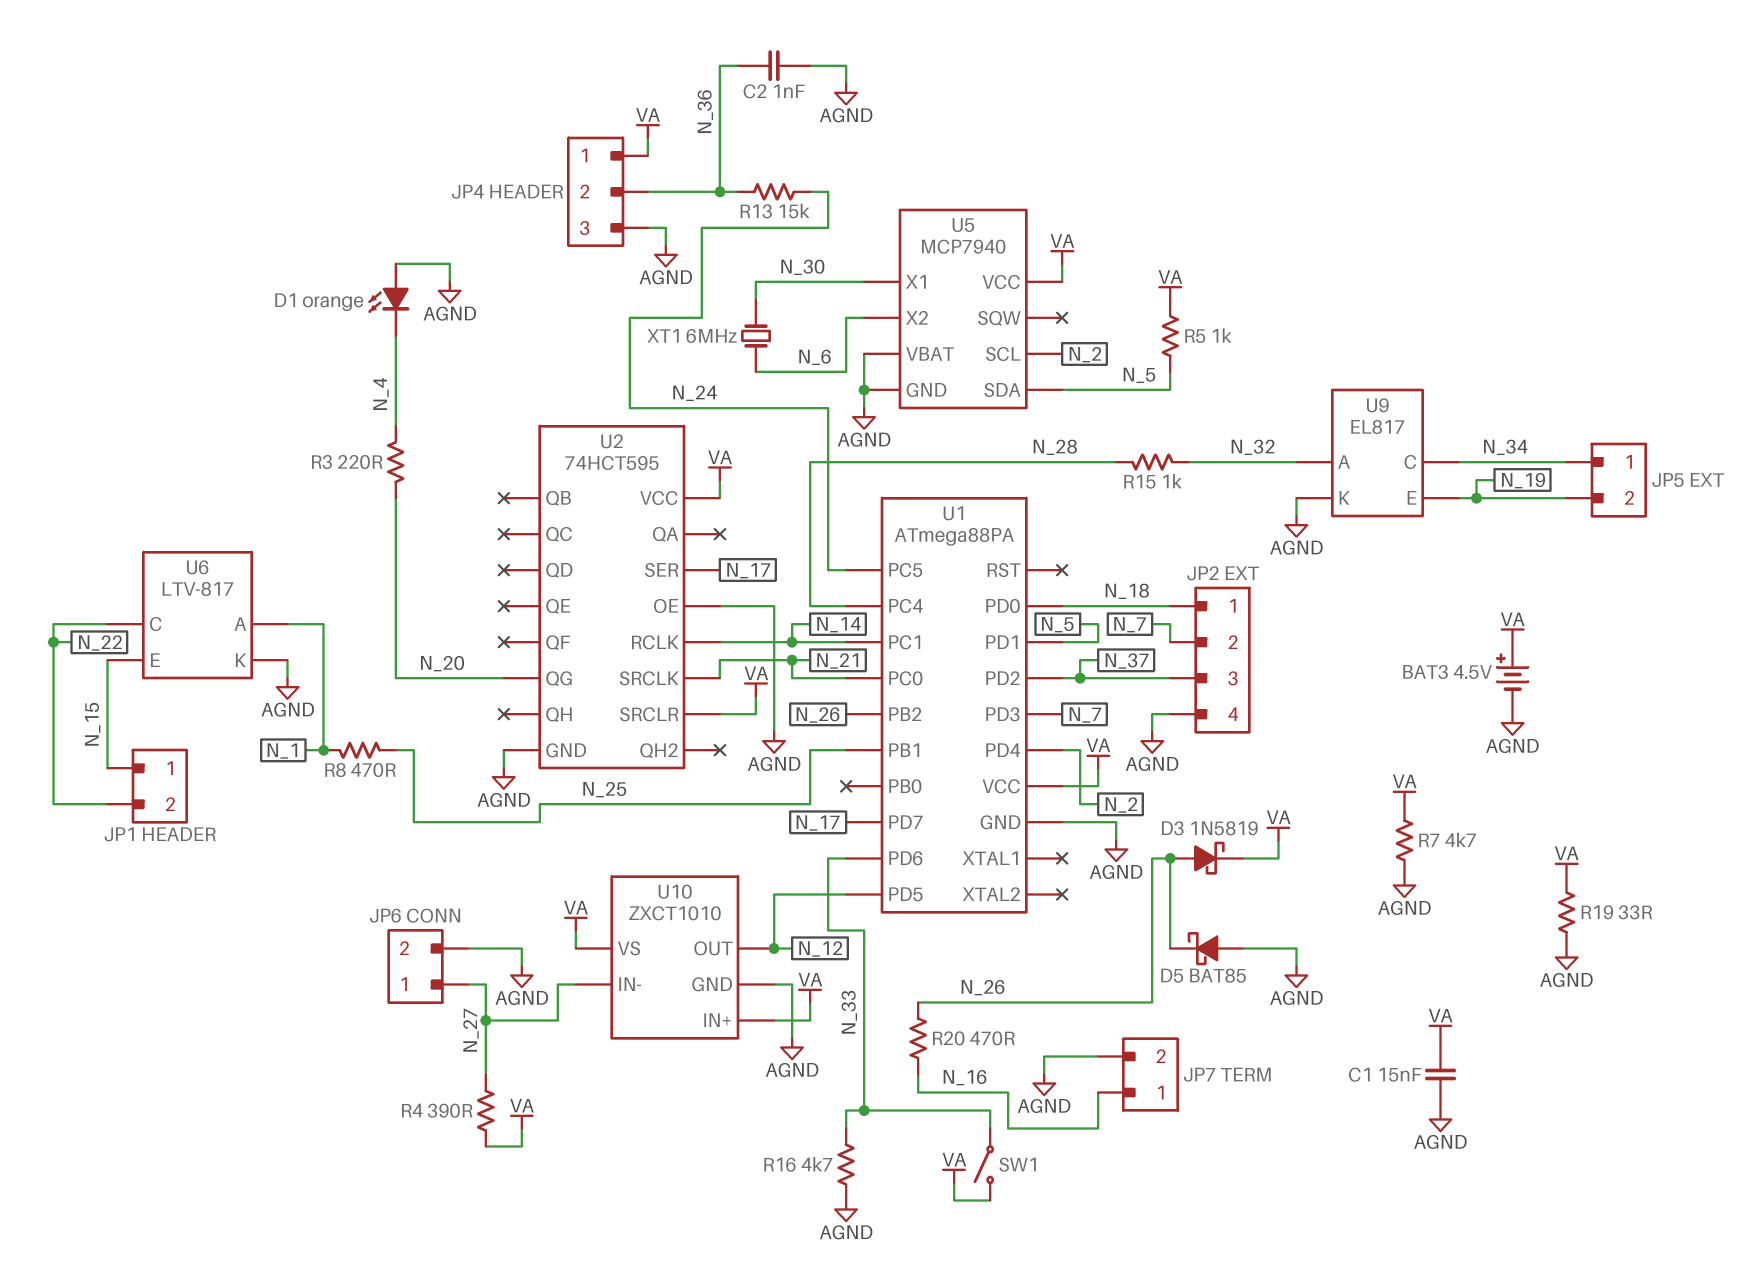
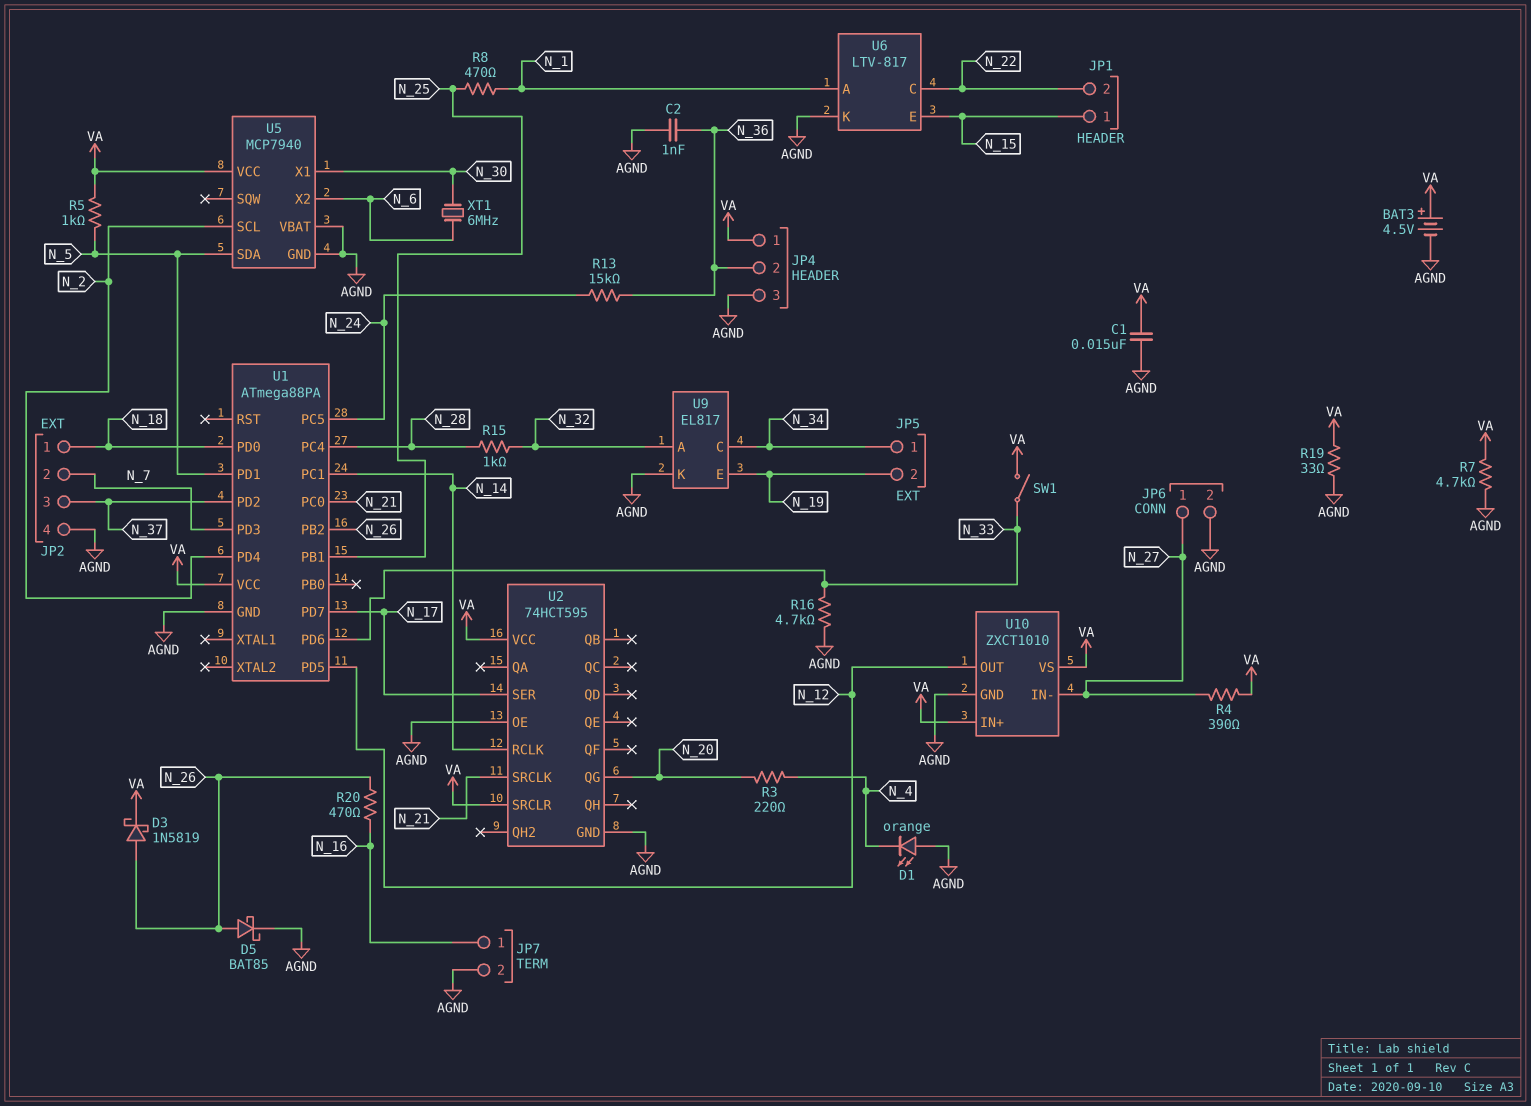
D5: schottky BAT85 (A AGND, K N_26) -> schottky BAT85 (A N_26, K AGND)

